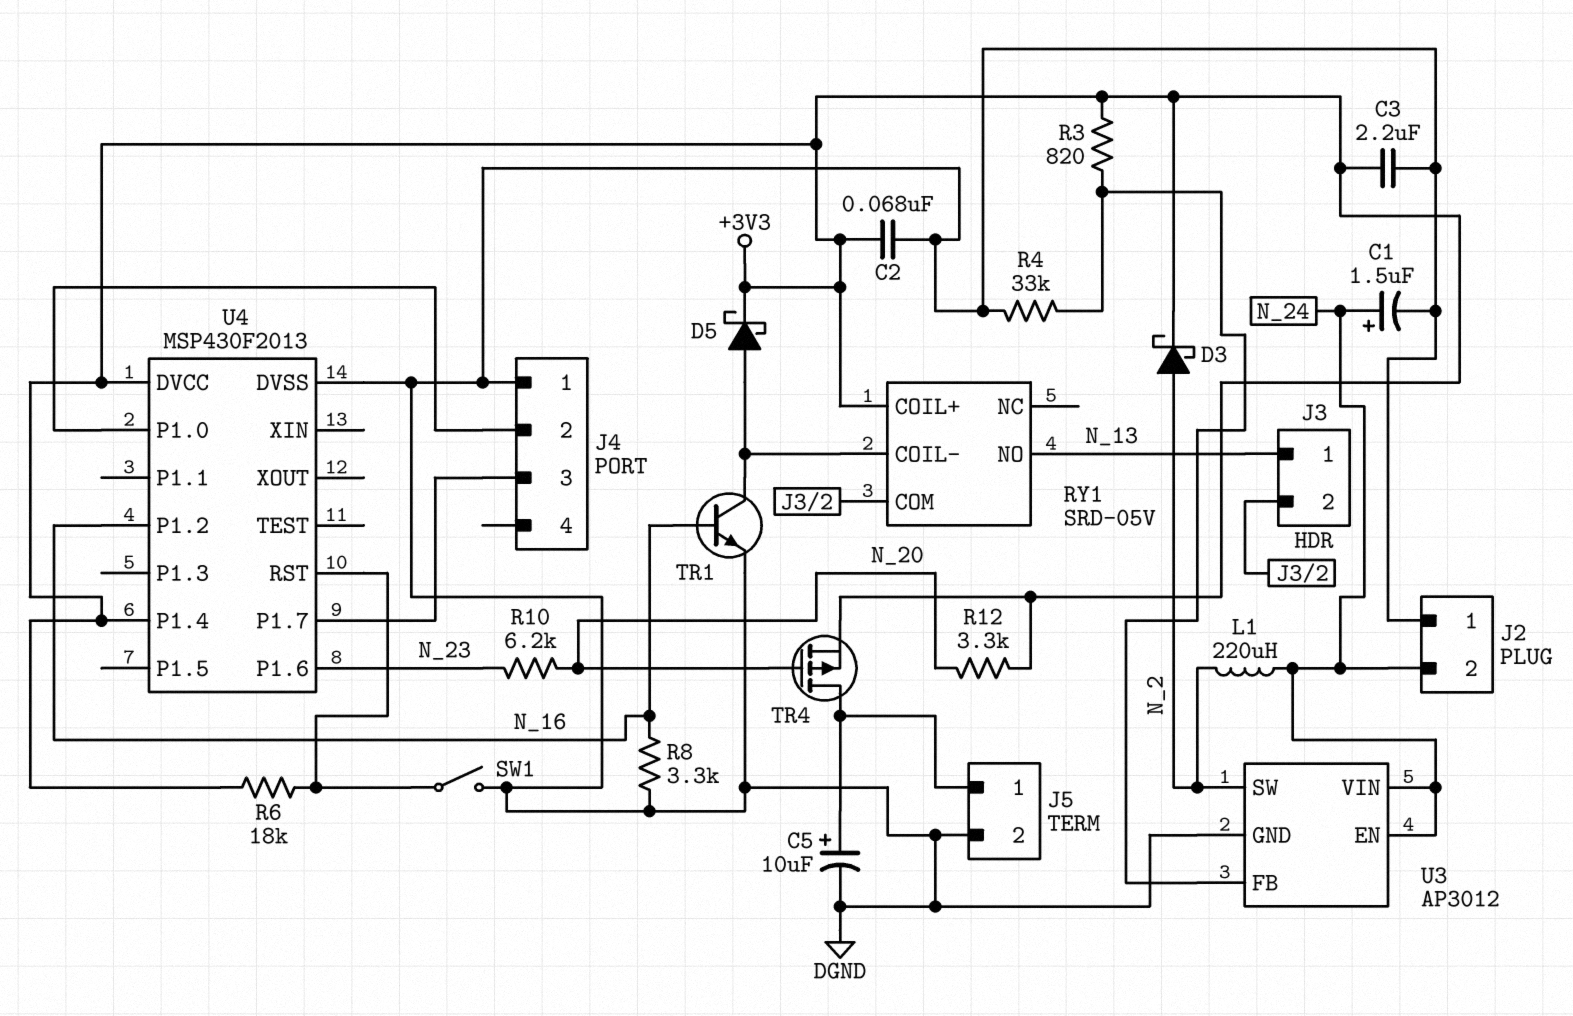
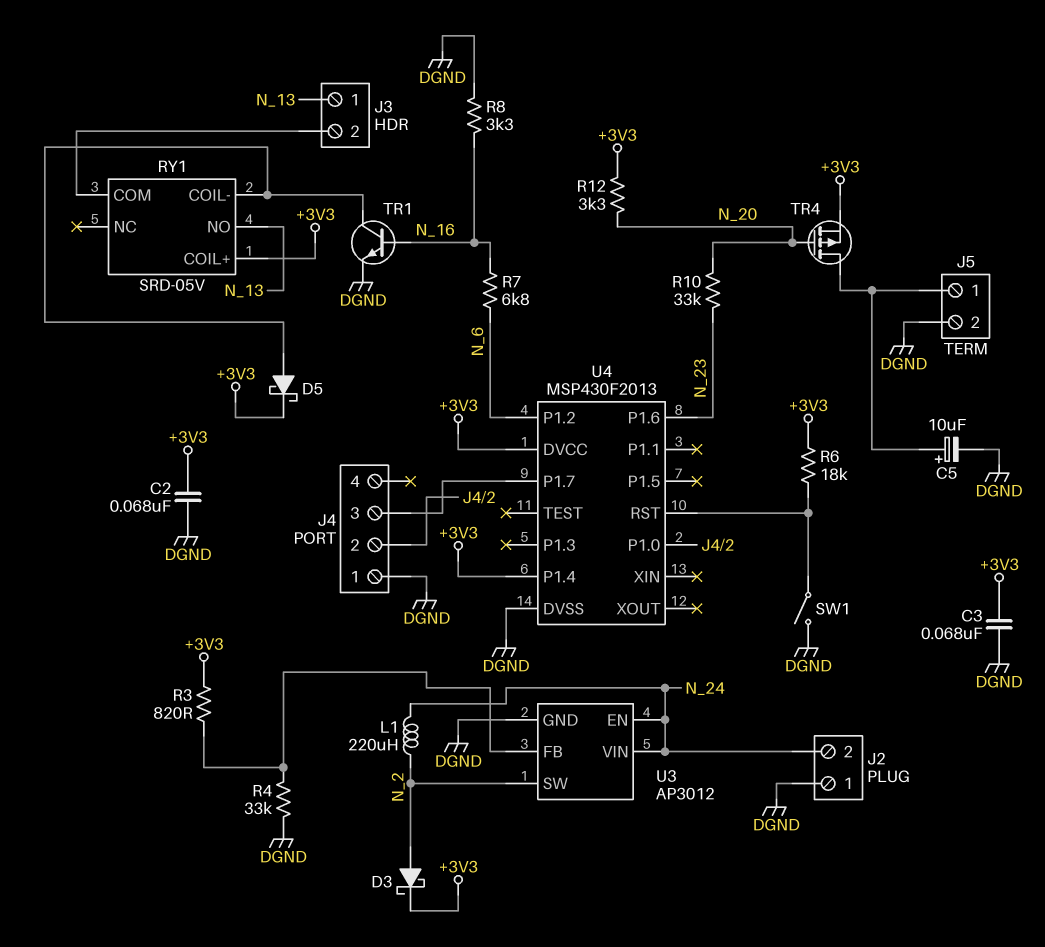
C1: 1.5uF (plus N_24, minus DGND) -> none
C3: 2.2uF (+3V3, DGND) -> 68nF (+3V3, DGND)
R7: none -> 6.8k (N_6, N_16)
R10: 6.2k (N_20, N_23) -> 33k (N_20, N_23)
U4 pin P1.2: N_16 -> N_6

